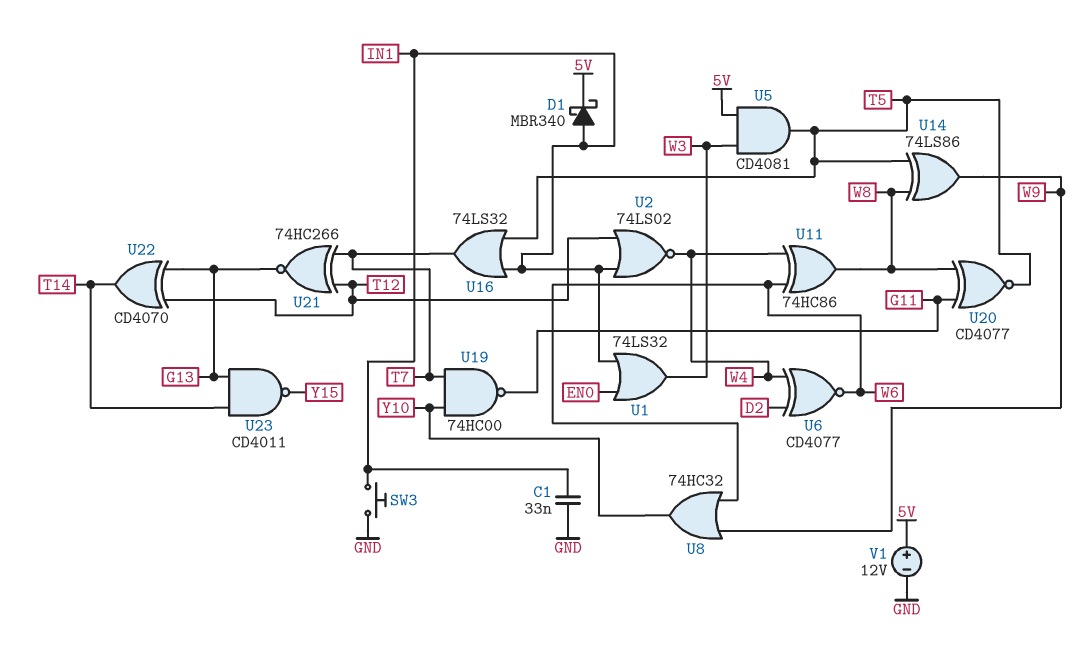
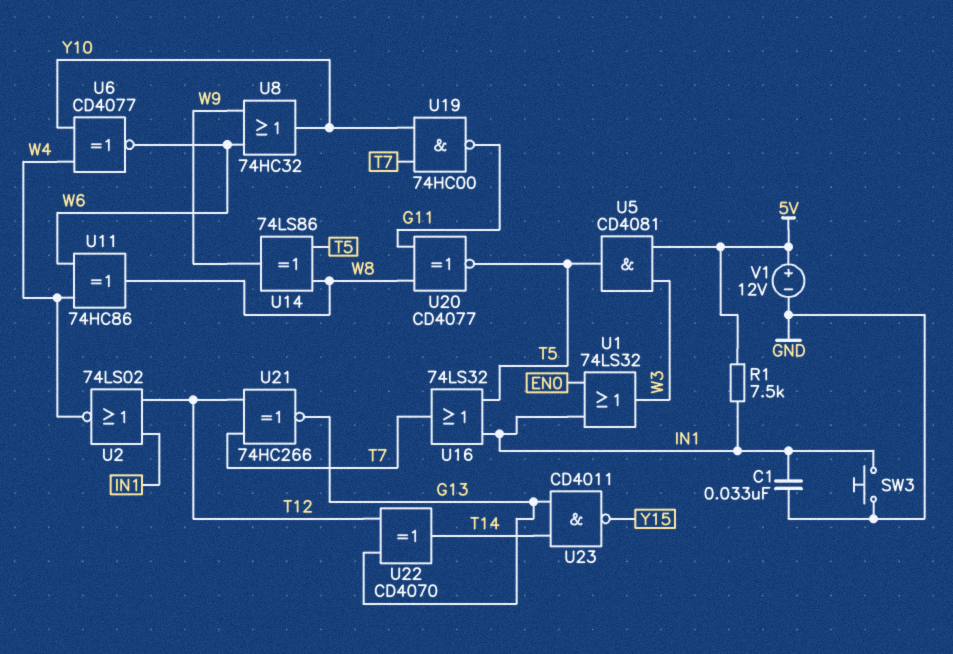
D1: schottky MBR340 (A IN1, K 5V) -> none
R1: none -> 7.5k (5V, IN1)
U6: XNOR CD4077 (in D2, in W4, out W6) -> XNOR CD4077 (in W4, in Y10, out W6)

